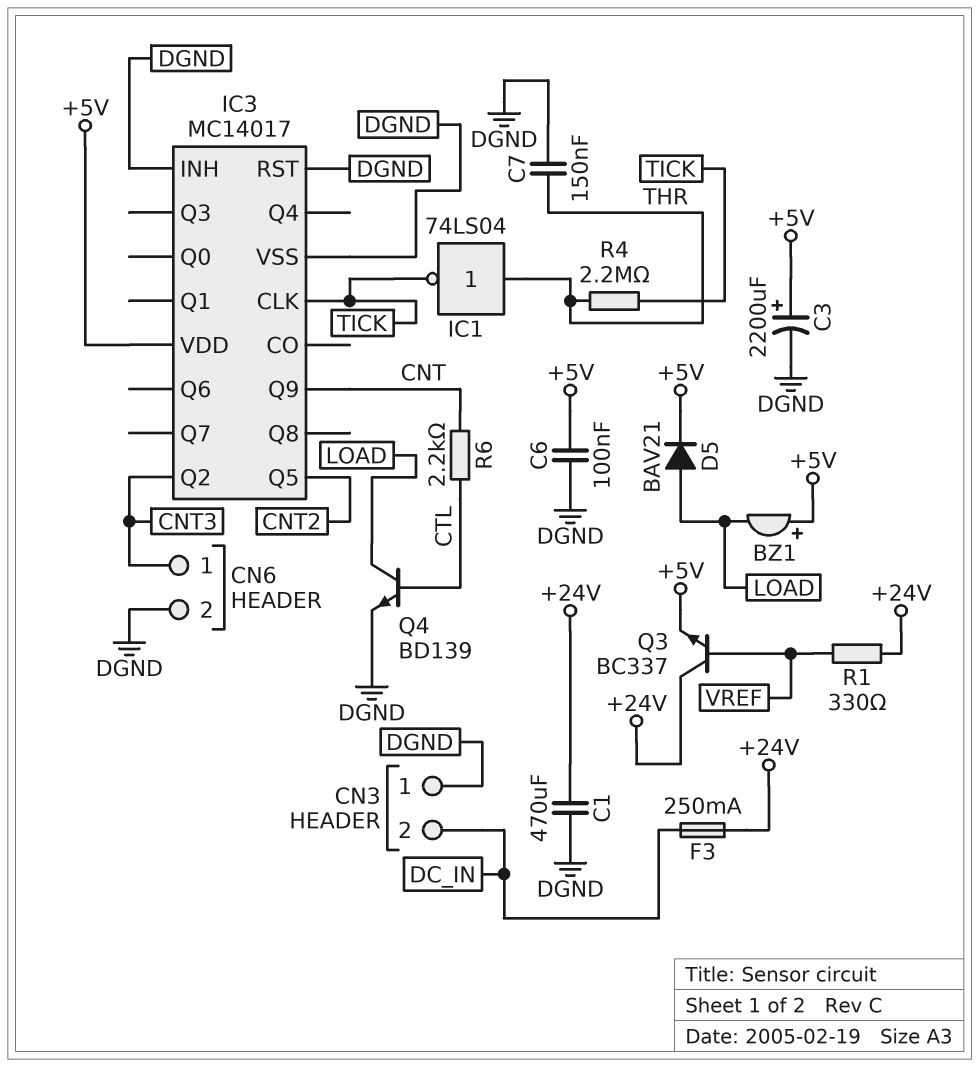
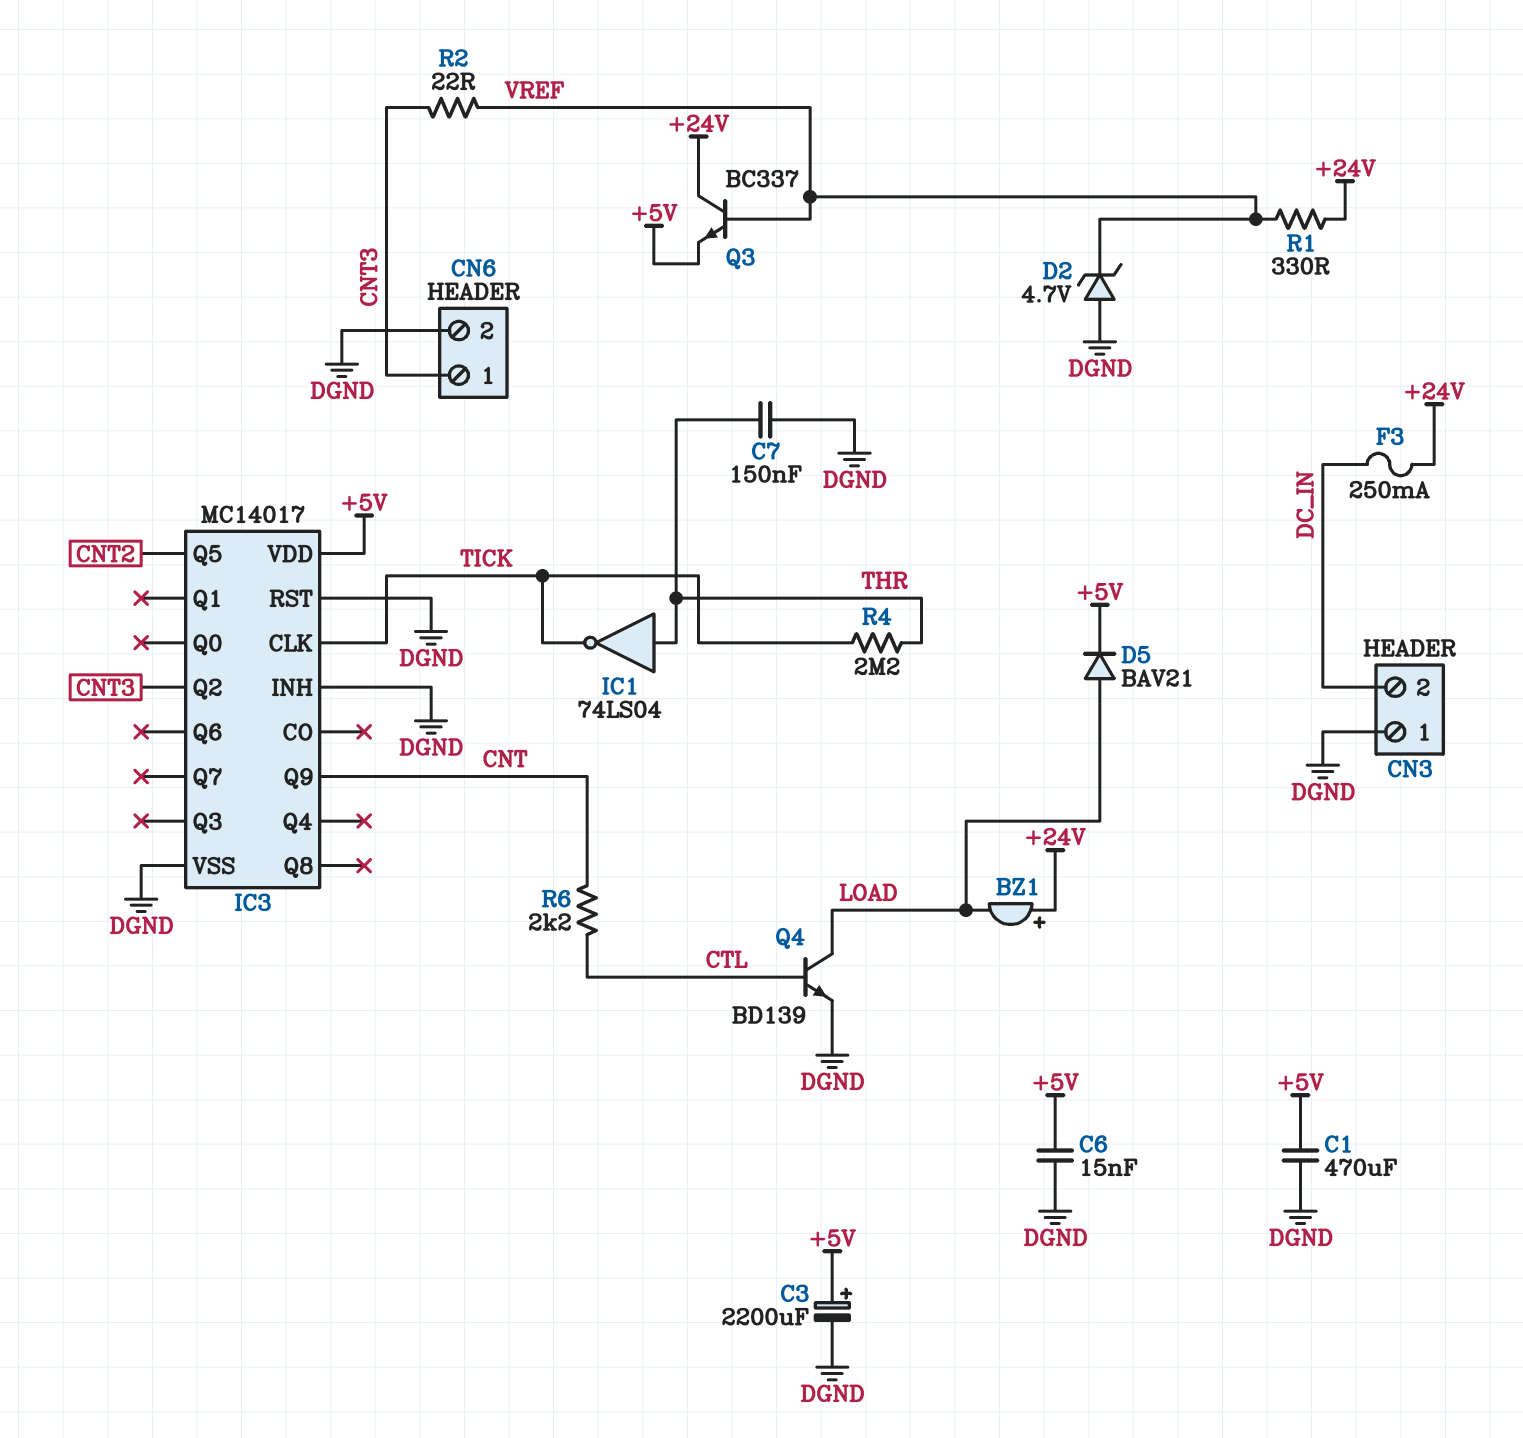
BZ1: buzzer (plus +5V, minus LOAD) -> buzzer (plus +24V, minus LOAD)
C1: 470uF (+24V, DGND) -> 470uF (+5V, DGND)
C6: 100nF (+5V, DGND) -> 15nF (+5V, DGND)
D2: none -> zener 4.7V (A DGND, K VREF)
R2: none -> 22 (CNT3, VREF)

